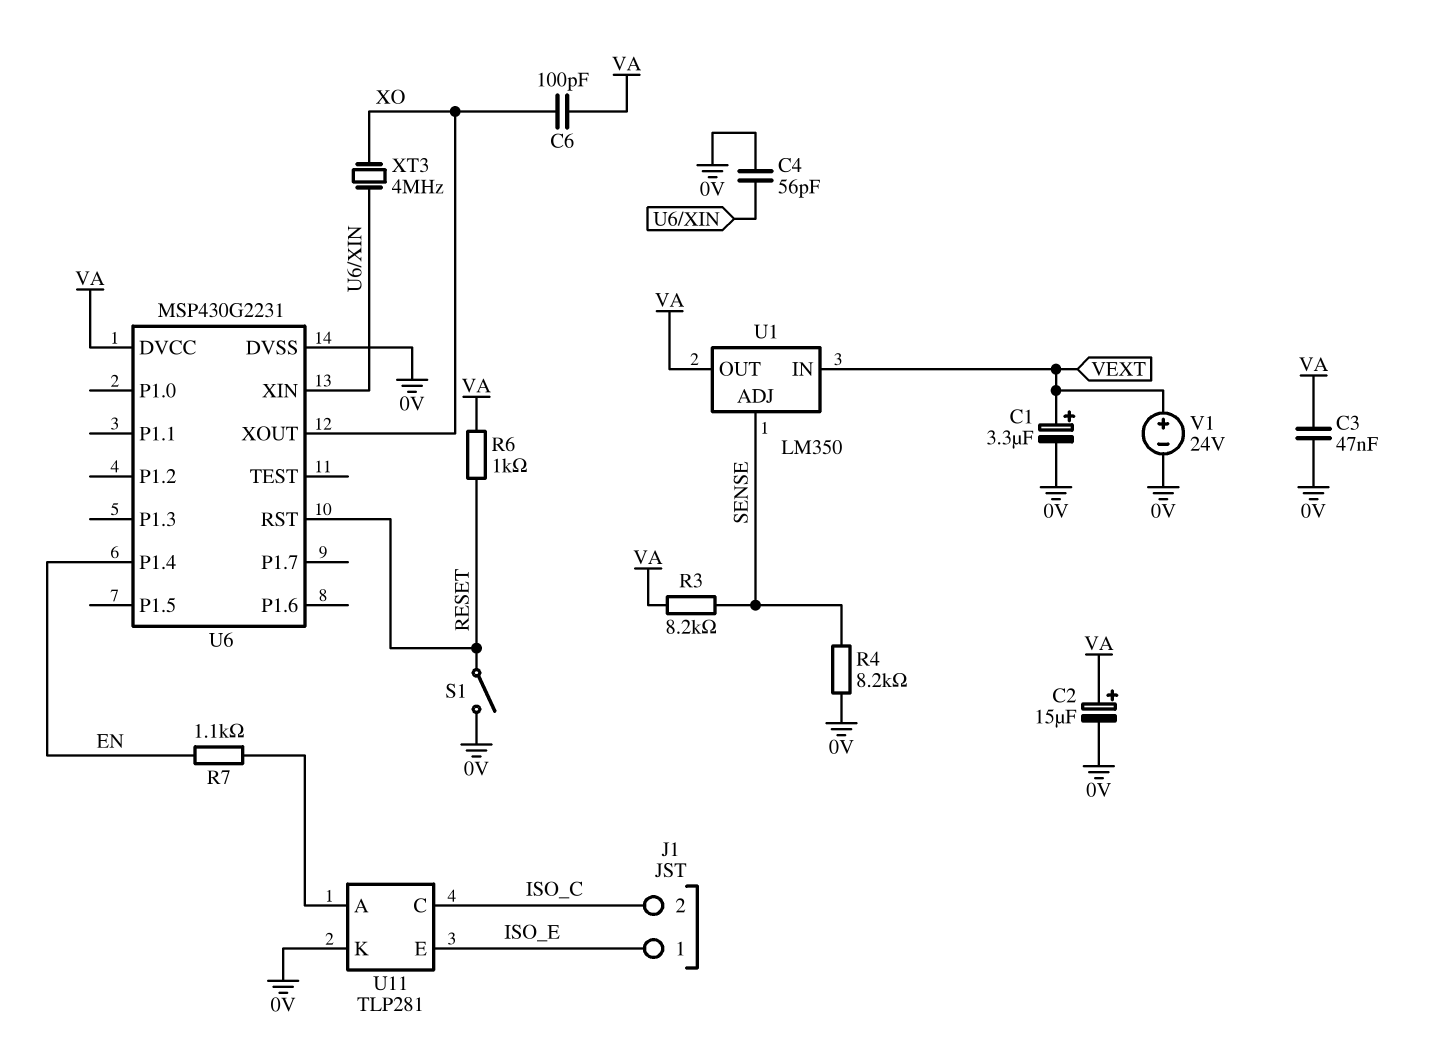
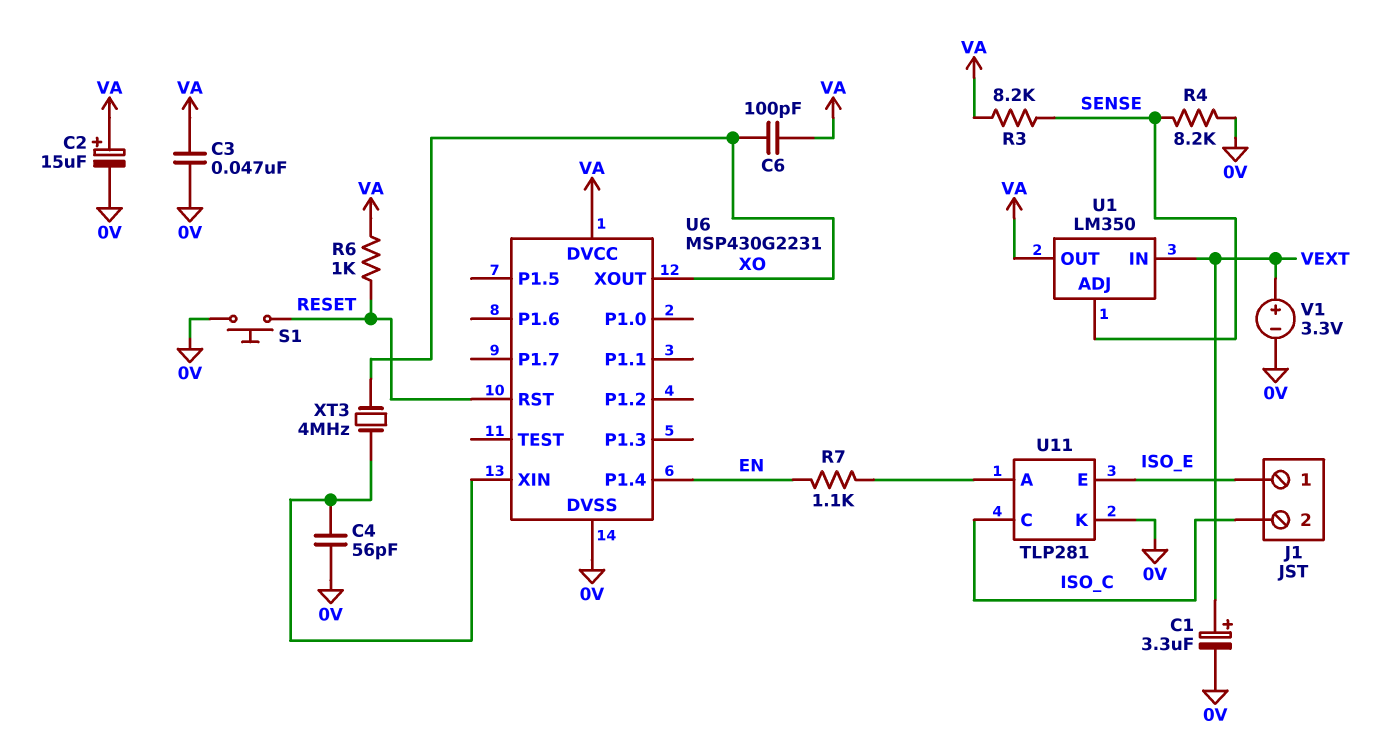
S1: switch (0V, RESET) -> button (0V, RESET)
V1: 24V (plus VEXT, minus 0V) -> 3.3V (plus VEXT, minus 0V)

